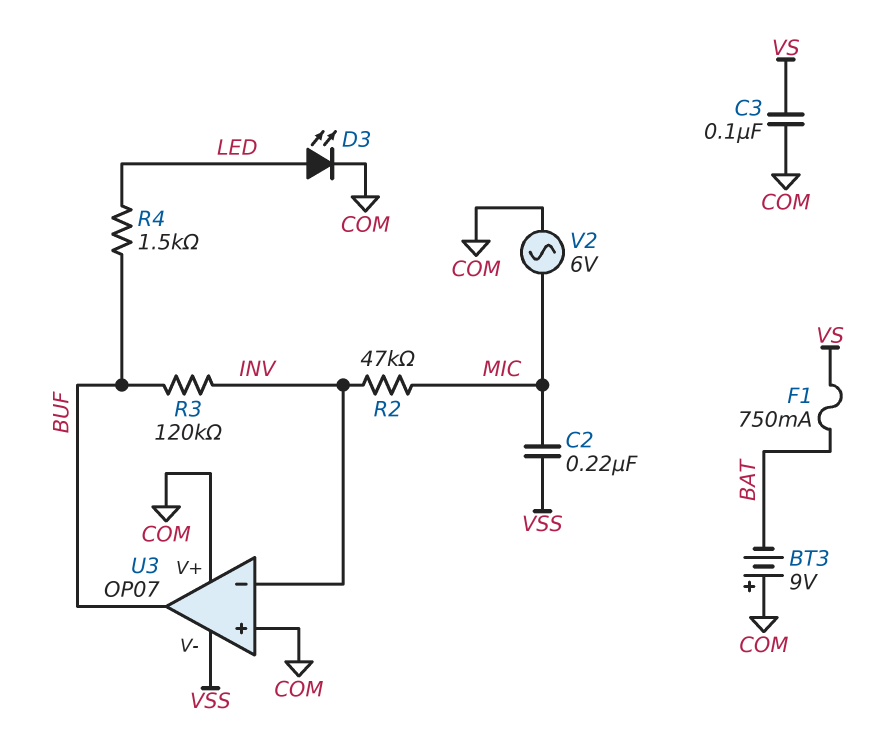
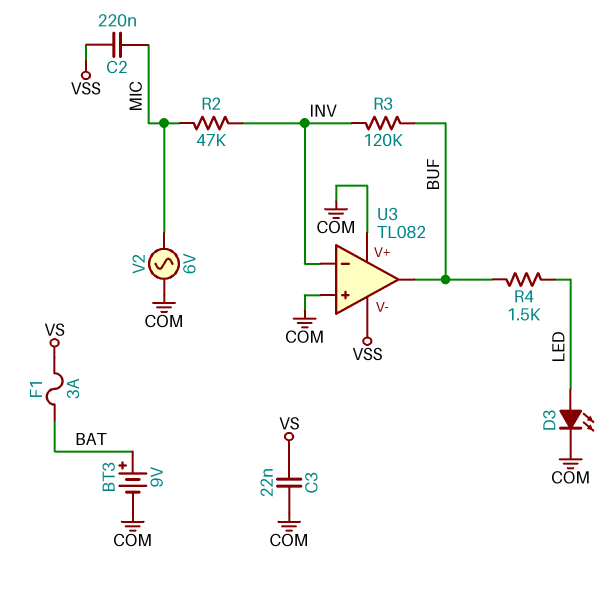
BT3: 9V (plus COM, minus BAT) -> 9V (plus BAT, minus COM)
C3: 100nF (COM, VS) -> 22nF (COM, VS)
F1: 750mA (BAT, VS) -> 3A (BAT, VS)
U3: OP07 -> TL082

